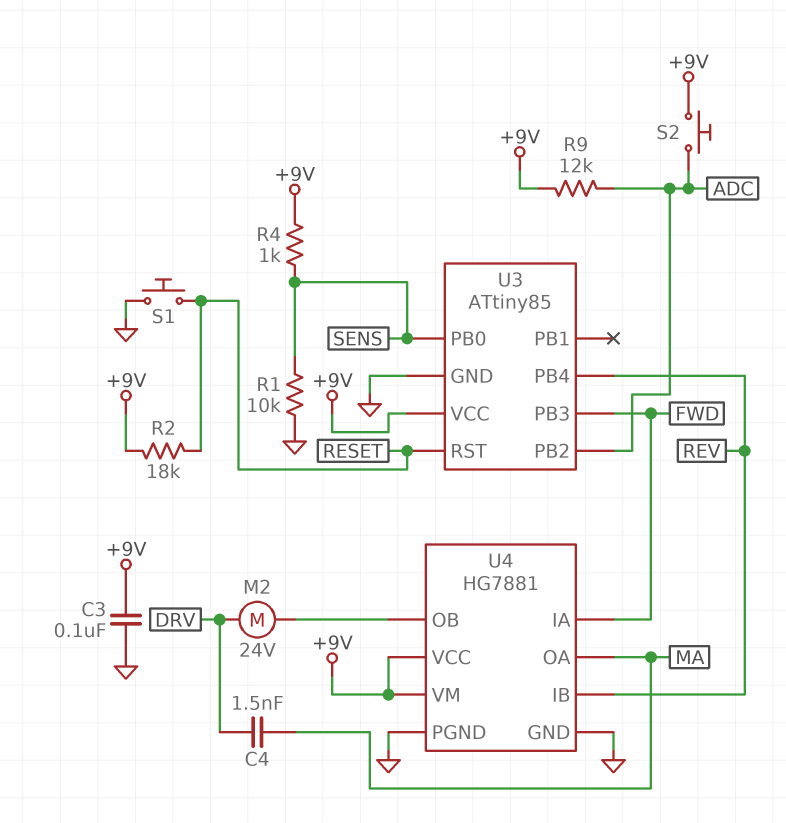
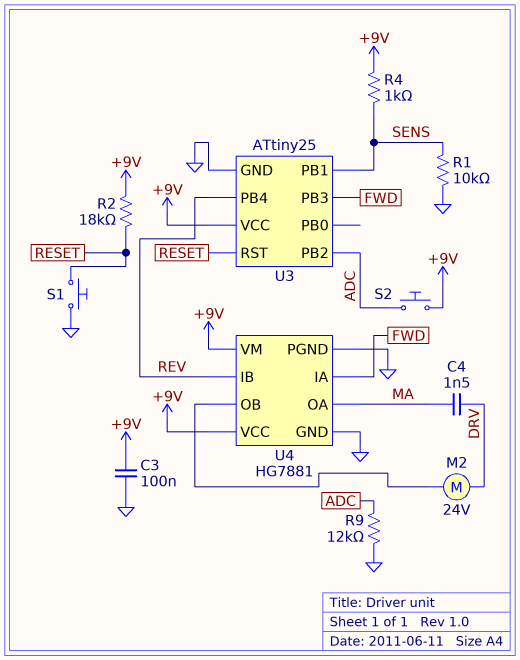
R9: 12k (+9V, ADC) -> 12k (ADC, GND)
U3: ATtiny85 -> ATtiny25
U3 pin PB0: SENS -> none
U3 pin PB1: none -> SENS

